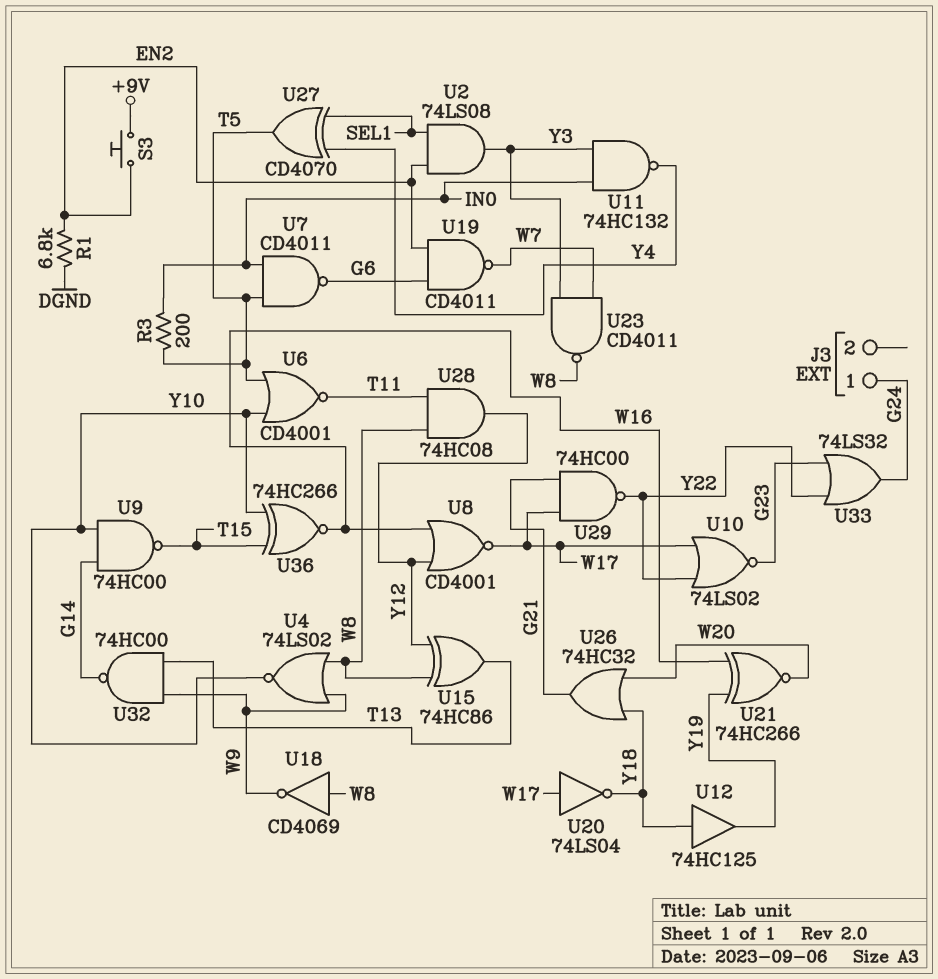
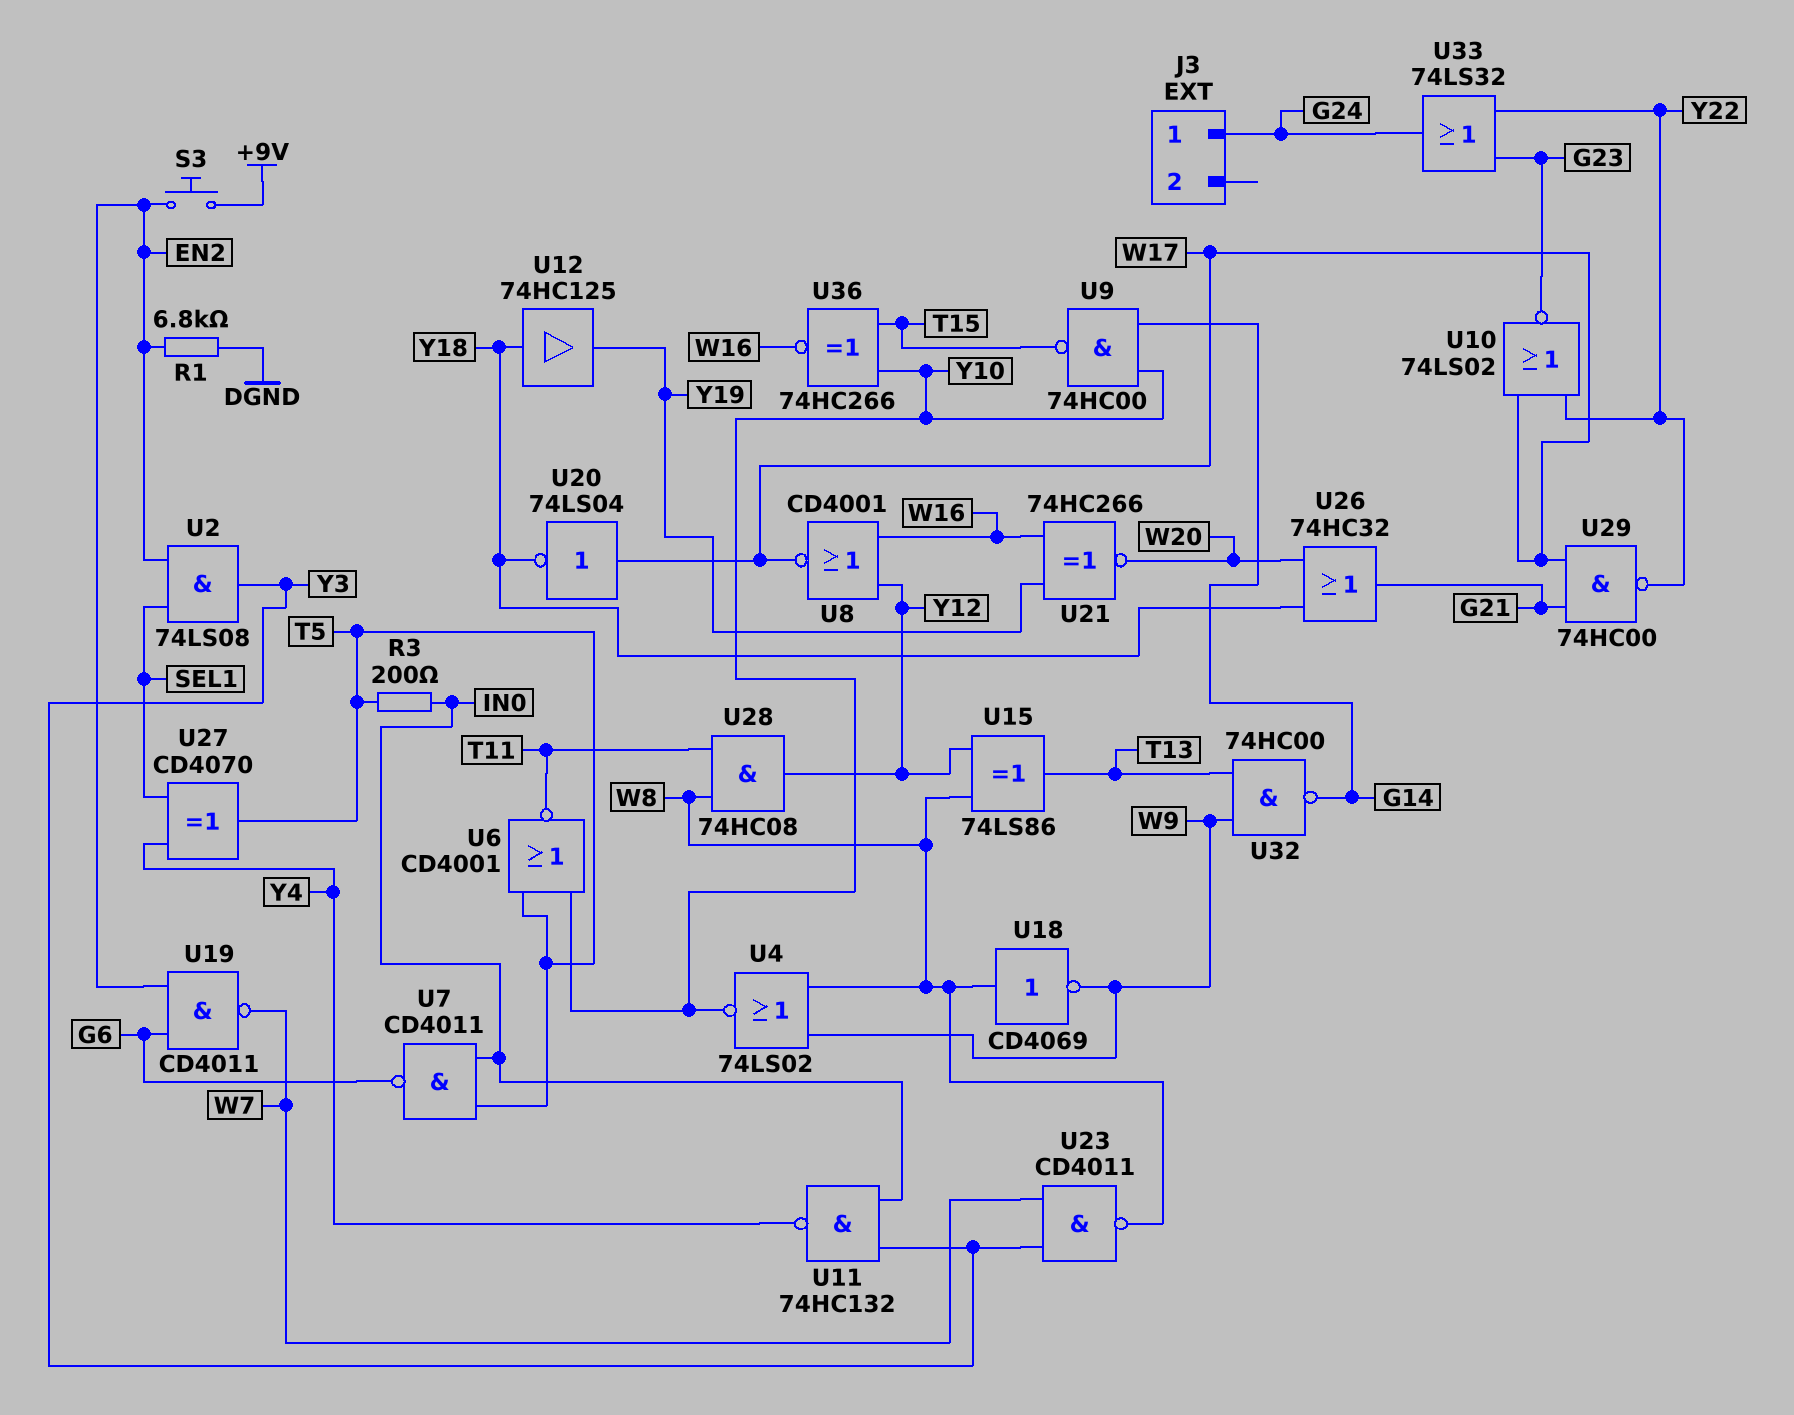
U15: XOR 74HC86 (in W8, in Y12, out T13) -> XOR 74LS86 (in W8, in Y12, out T13)

